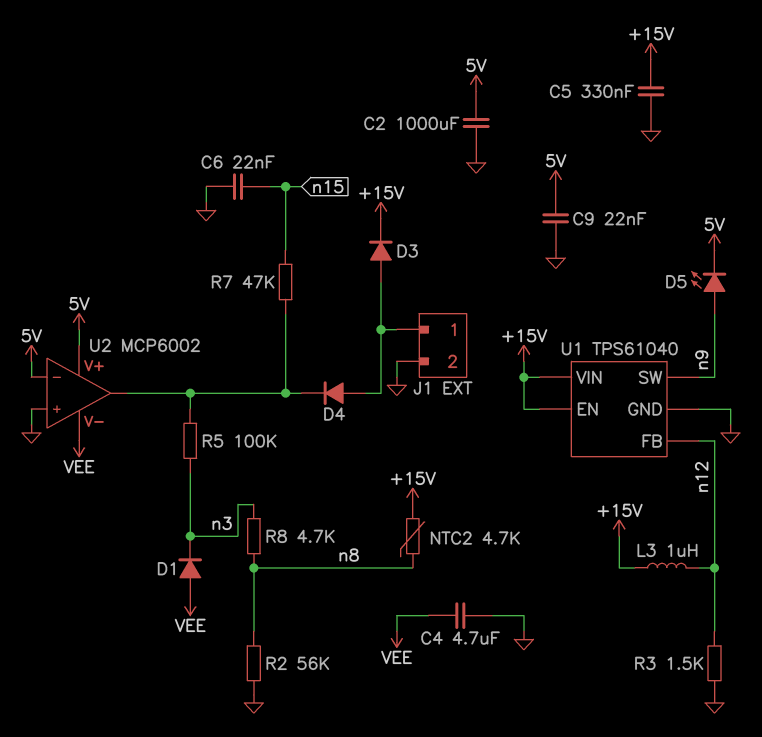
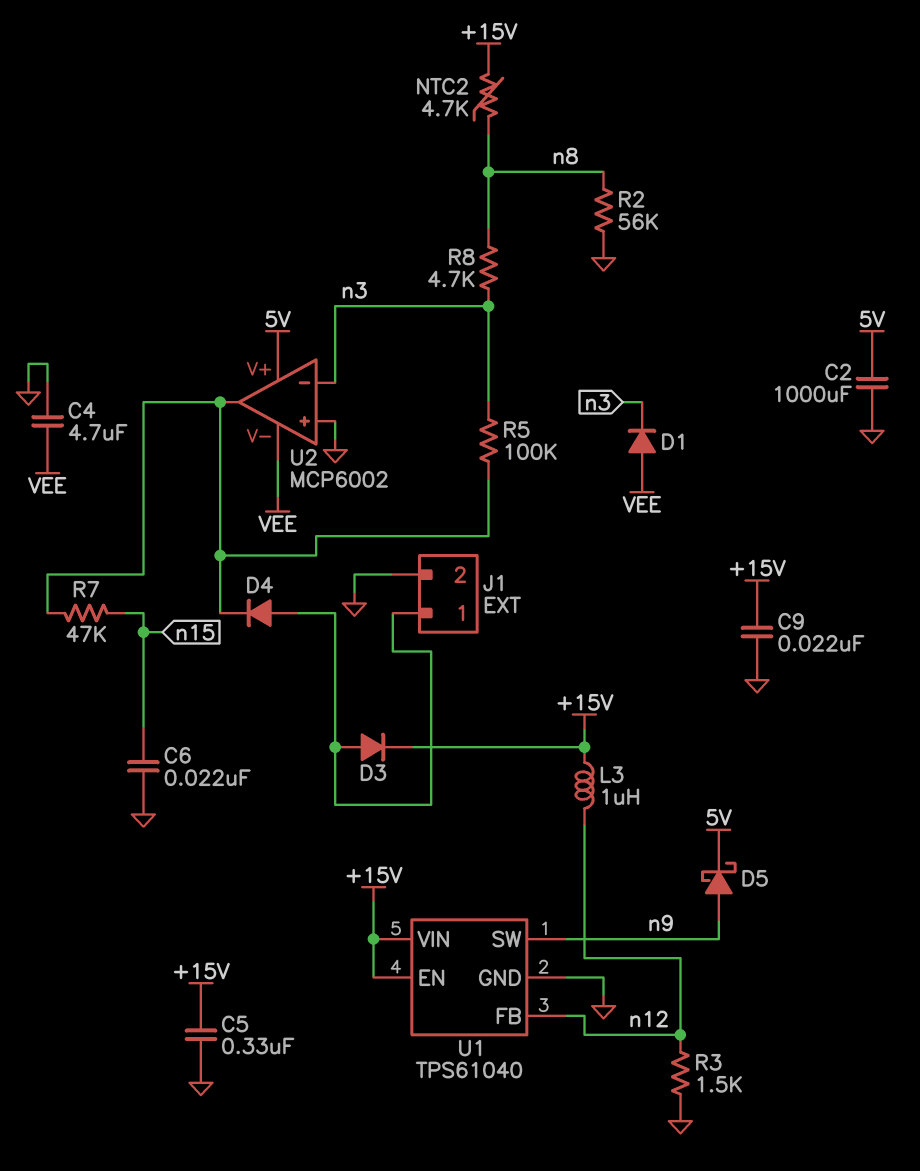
C9: 22nF (5V, GND) -> 22nF (+15V, GND)
D5: LED (A n9, K 5V) -> schottky (A n9, K 5V)
U2 pin in-: 5V -> n3

